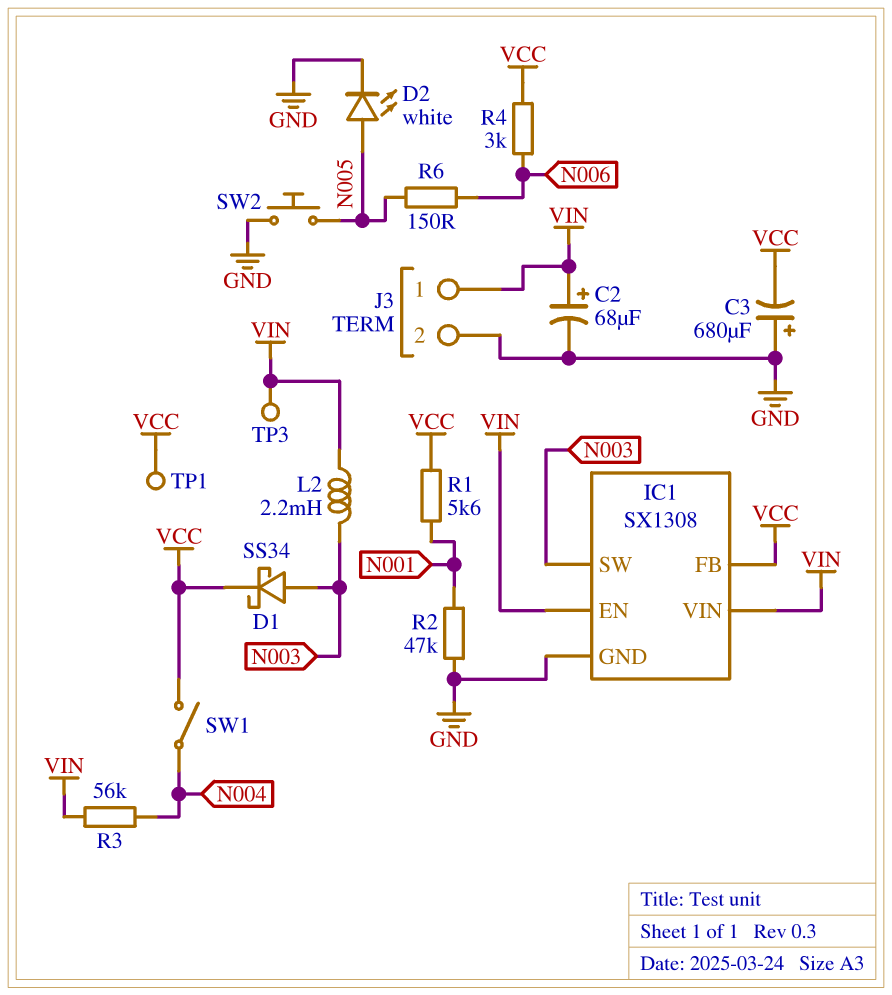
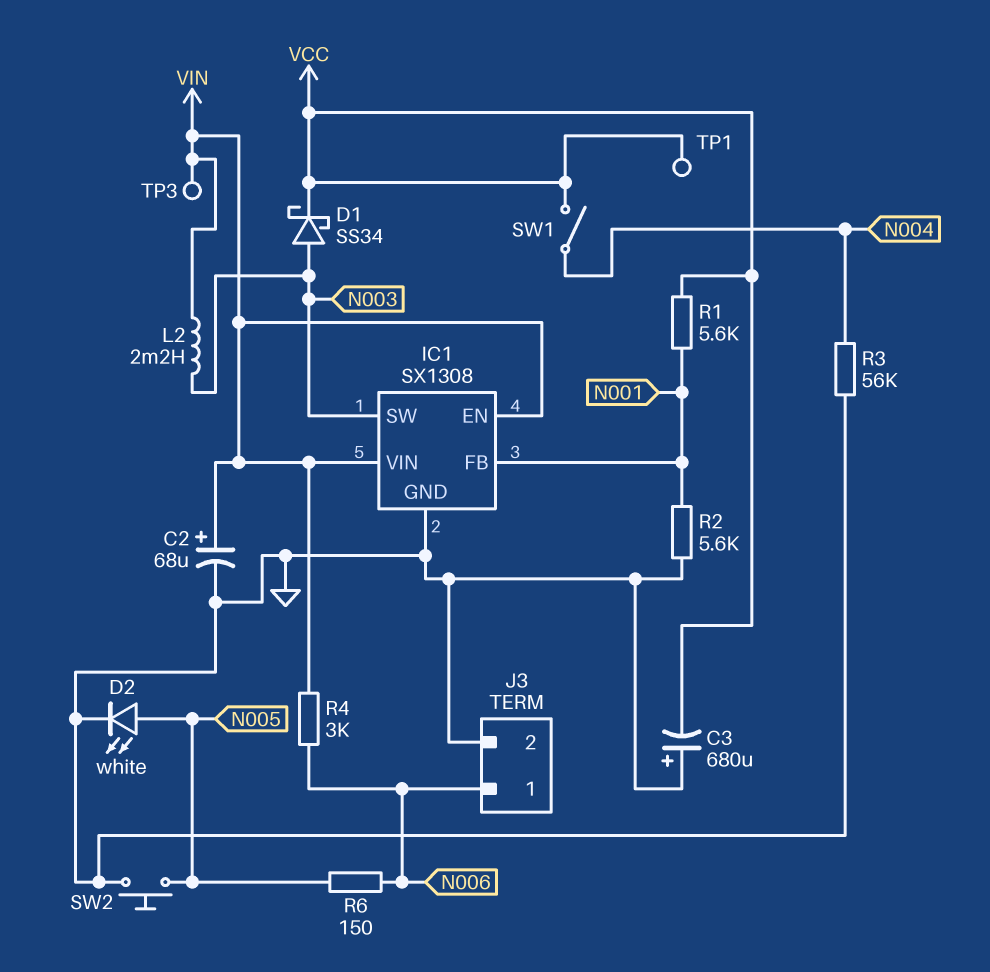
IC1 pin FB: VCC -> N001
J3 pin 1: VIN -> N006
R2: 47k (GND, N001) -> 5.6k (GND, N001)
R3: 56k (N004, VIN) -> 56k (GND, N004)
R4: 3k (N006, VCC) -> 3k (N006, VIN)

